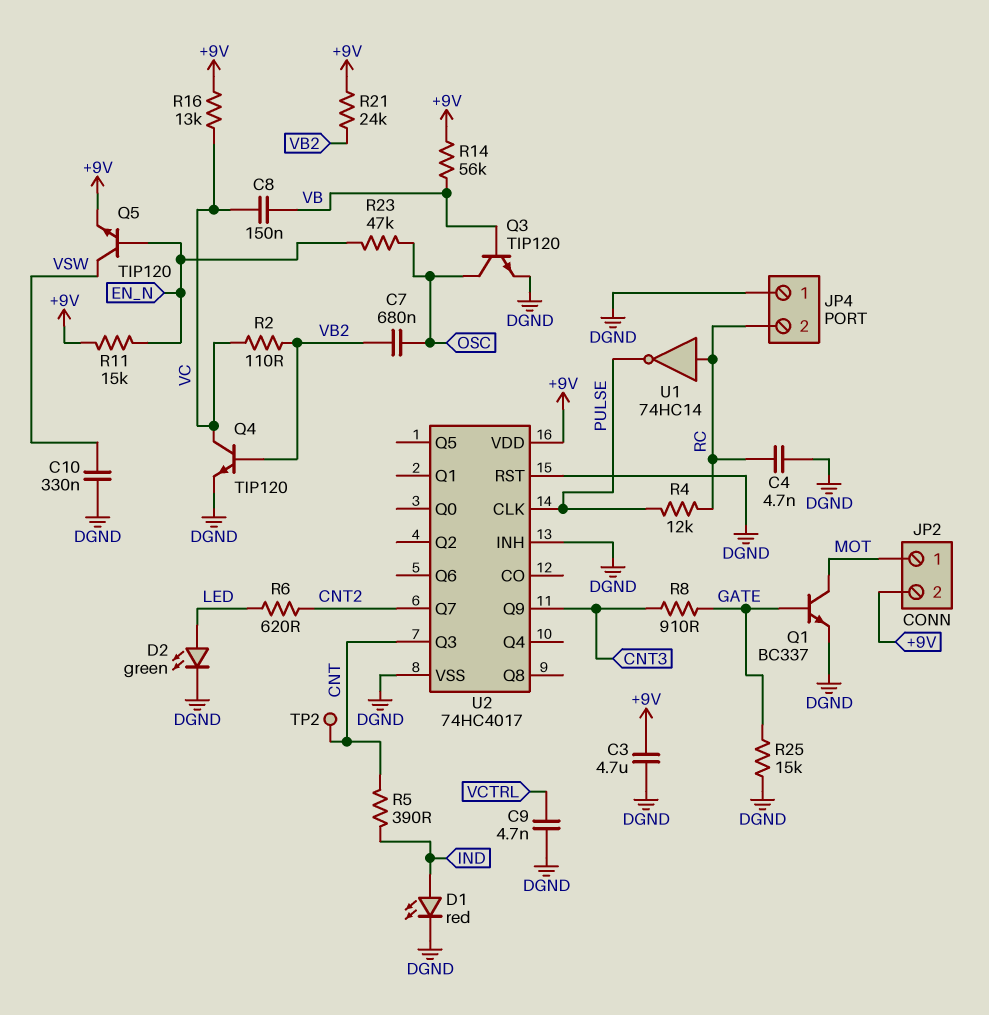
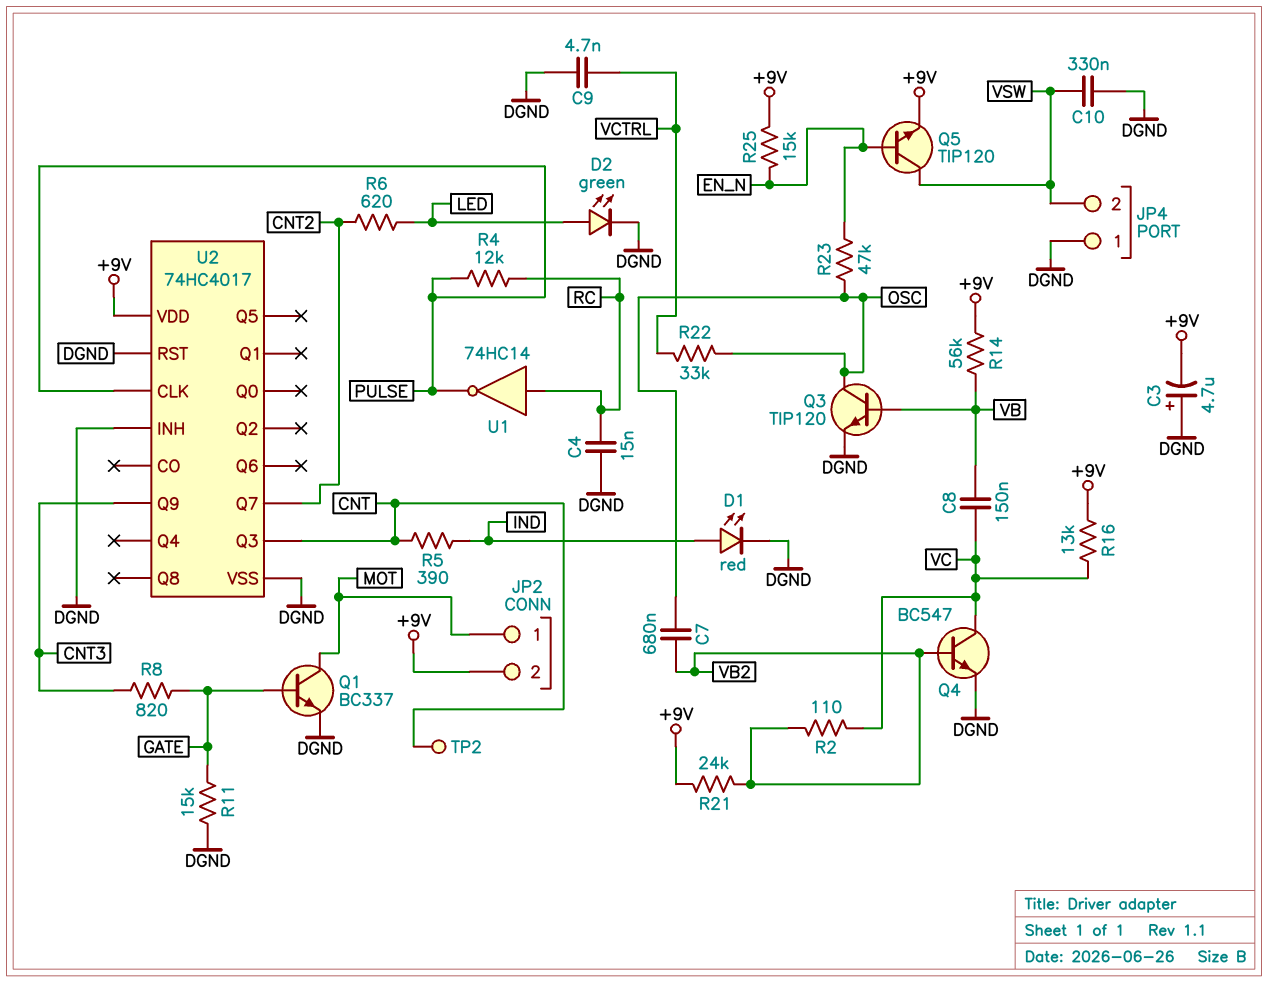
C3: 4.7uF (+9V, DGND) -> 4.7uF (plus DGND, minus +9V)
C4: 4.7nF (DGND, RC) -> 15nF (DGND, RC)
JP4 pin 2: RC -> VSW
Q4: NPN TIP120 (B VB2, C VC, E DGND) -> NPN BC547 (B VB2, C VC, E DGND)
R8: 910 (CNT3, GATE) -> 820 (CNT3, GATE)
R11: 15k (+9V, EN_N) -> 15k (DGND, GATE)
R22: none -> 33k (OSC, VCTRL)
R25: 15k (DGND, GATE) -> 15k (+9V, EN_N)

